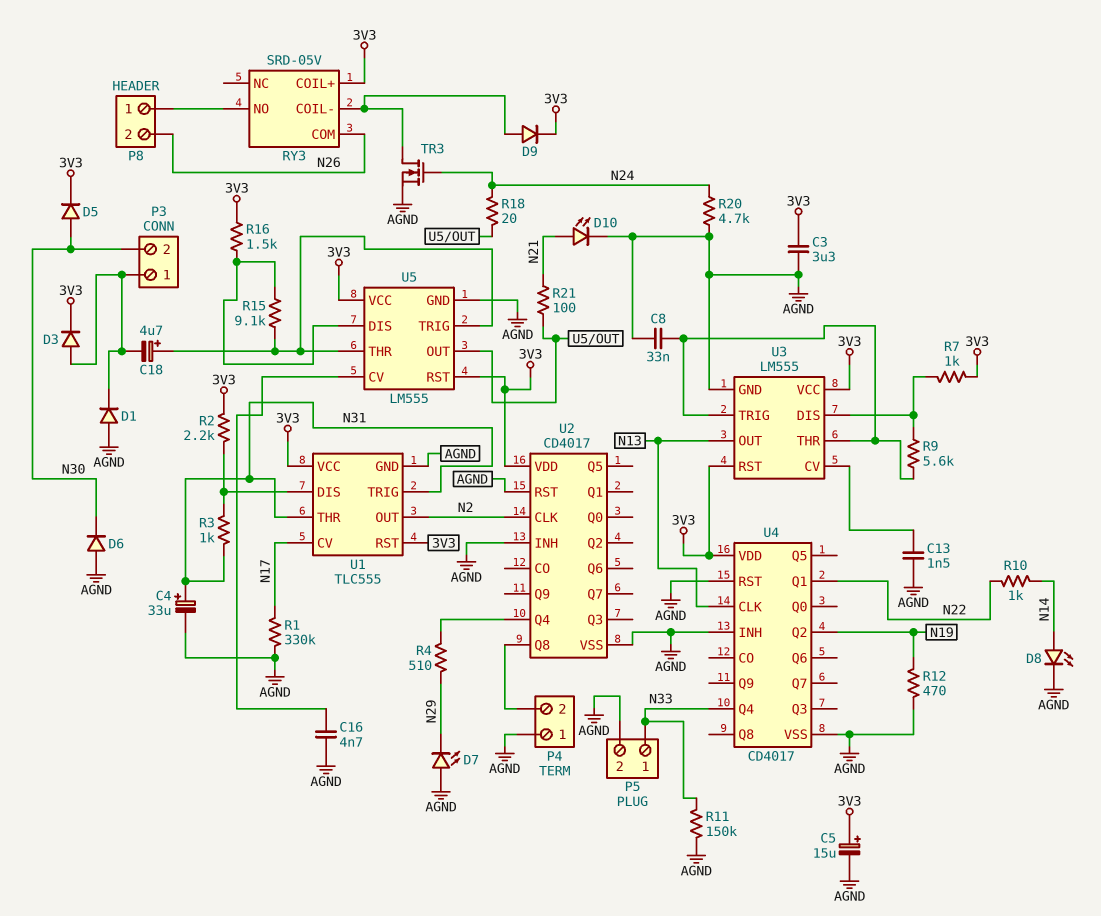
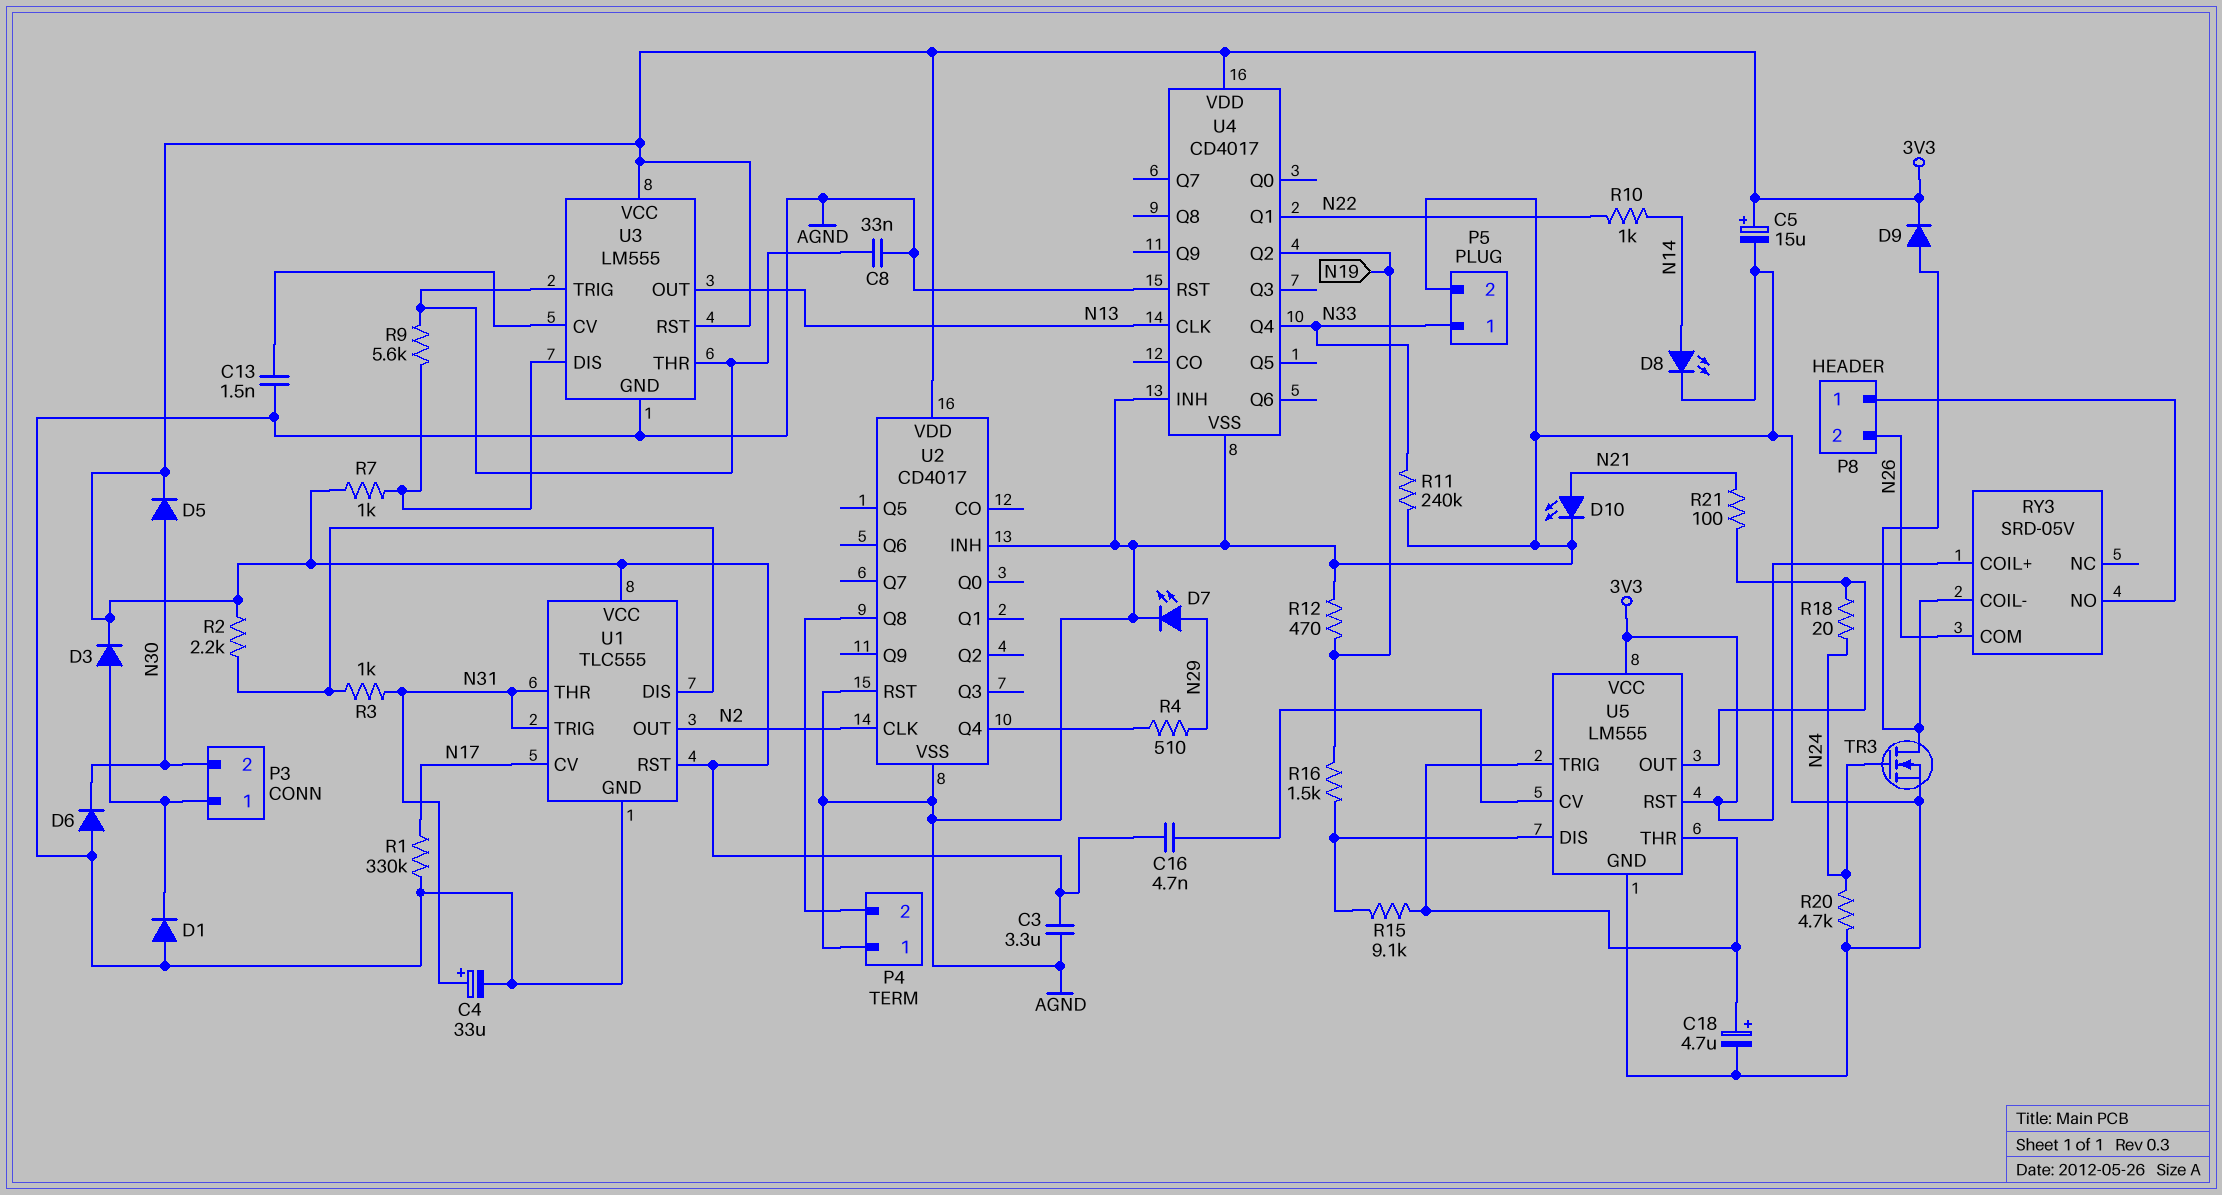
C16: 4.7nF (AGND, U5/CV) -> 4.7nF (3V3, U5/CV)
C18: 4.7uF (plus U5/THR, minus P3/1) -> 4.7uF (plus U5/THR, minus AGND)
D7: LED (A AGND, K N29) -> LED (A N29, K AGND)
R11: 150k (AGND, N33) -> 240k (AGND, N33)
R16: 1.5k (3V3, U5/DIS) -> 1.5k (N19, U5/DIS)

